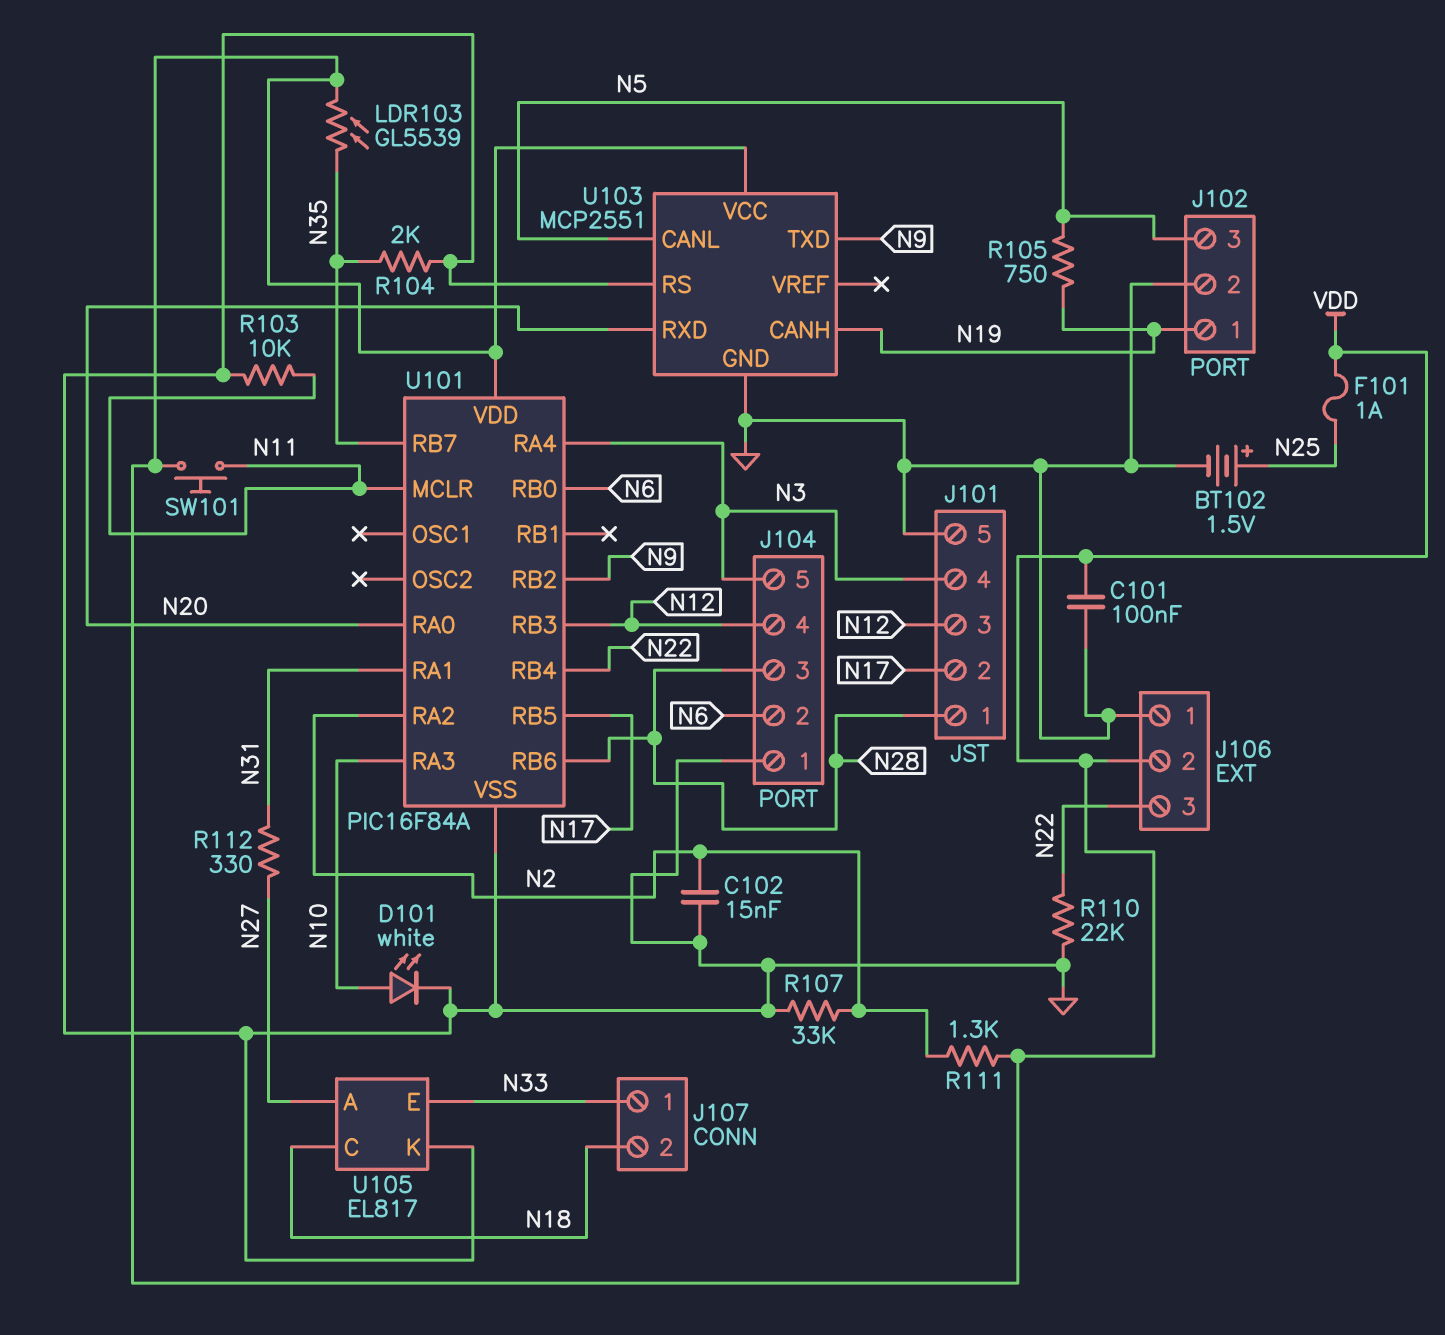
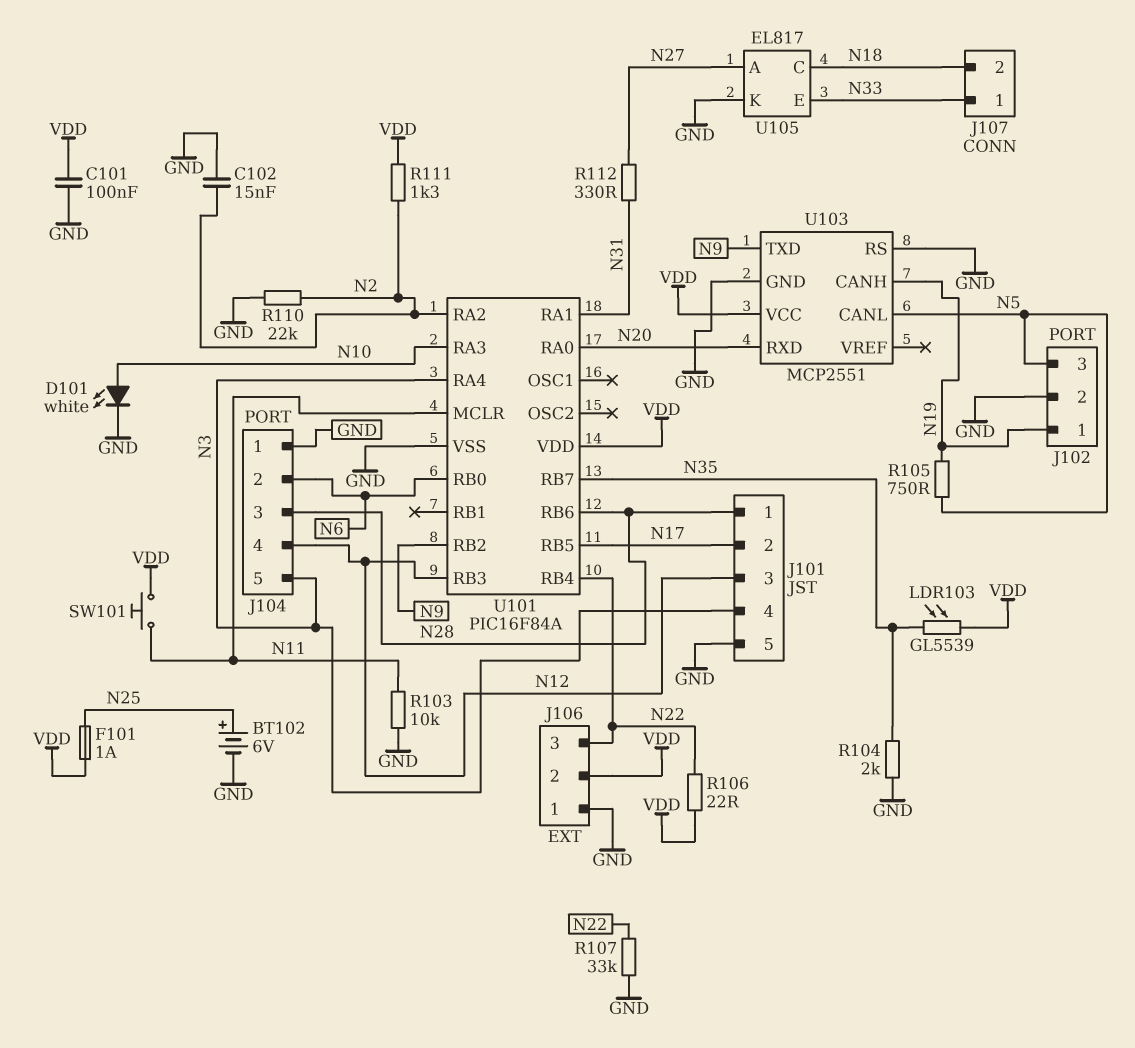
BT102: 1.5V (plus N25, minus GND) -> 6V (plus N25, minus GND)
R106: none -> 22 (N22, VDD)
R107: 33k (GND, N2) -> 33k (GND, N22)
R110: 22k (GND, N22) -> 22k (GND, N2)

